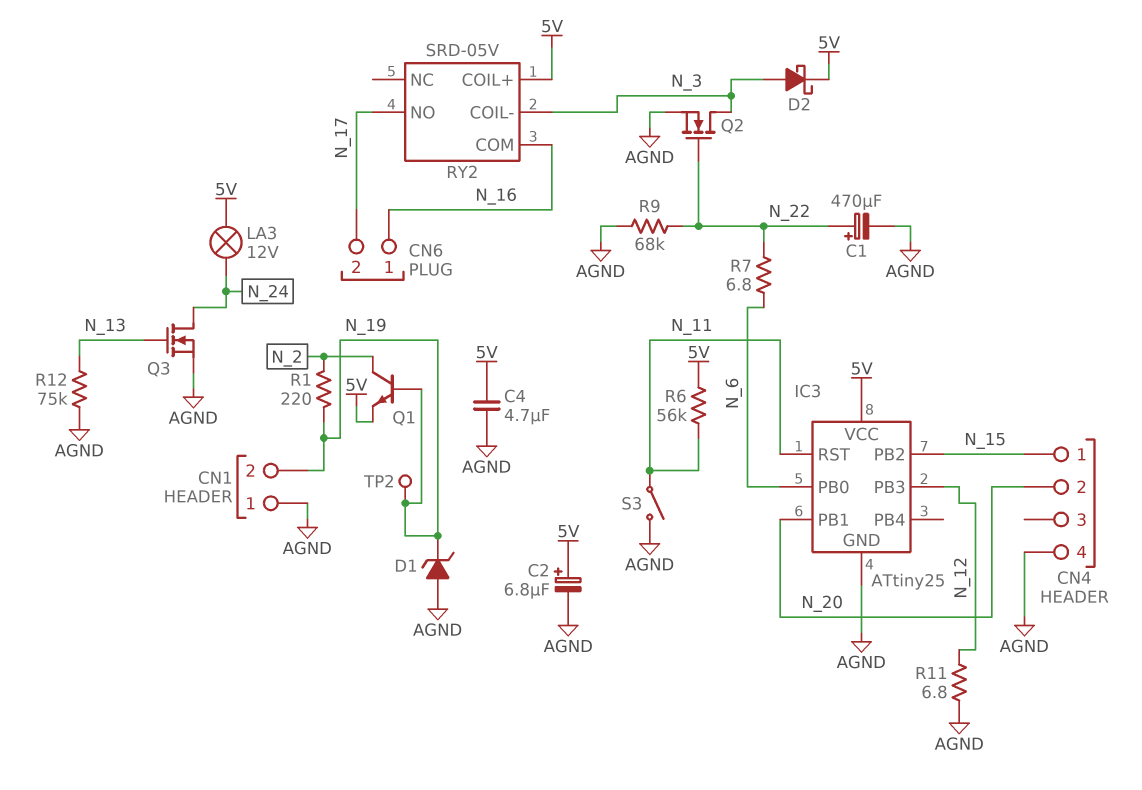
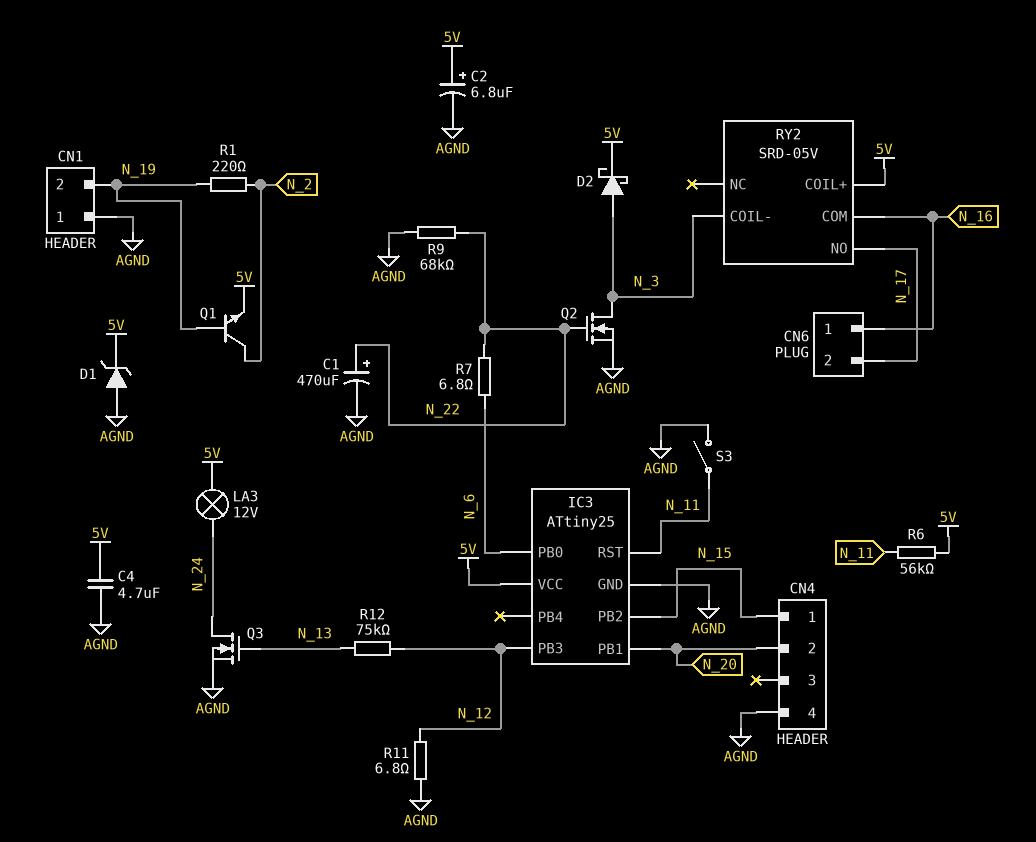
D1: zener (A AGND, K N_19) -> zener (A AGND, K 5V)
R12: 75k (AGND, N_13) -> 75k (N_12, N_13)
TP2: test point (N_19) -> none

